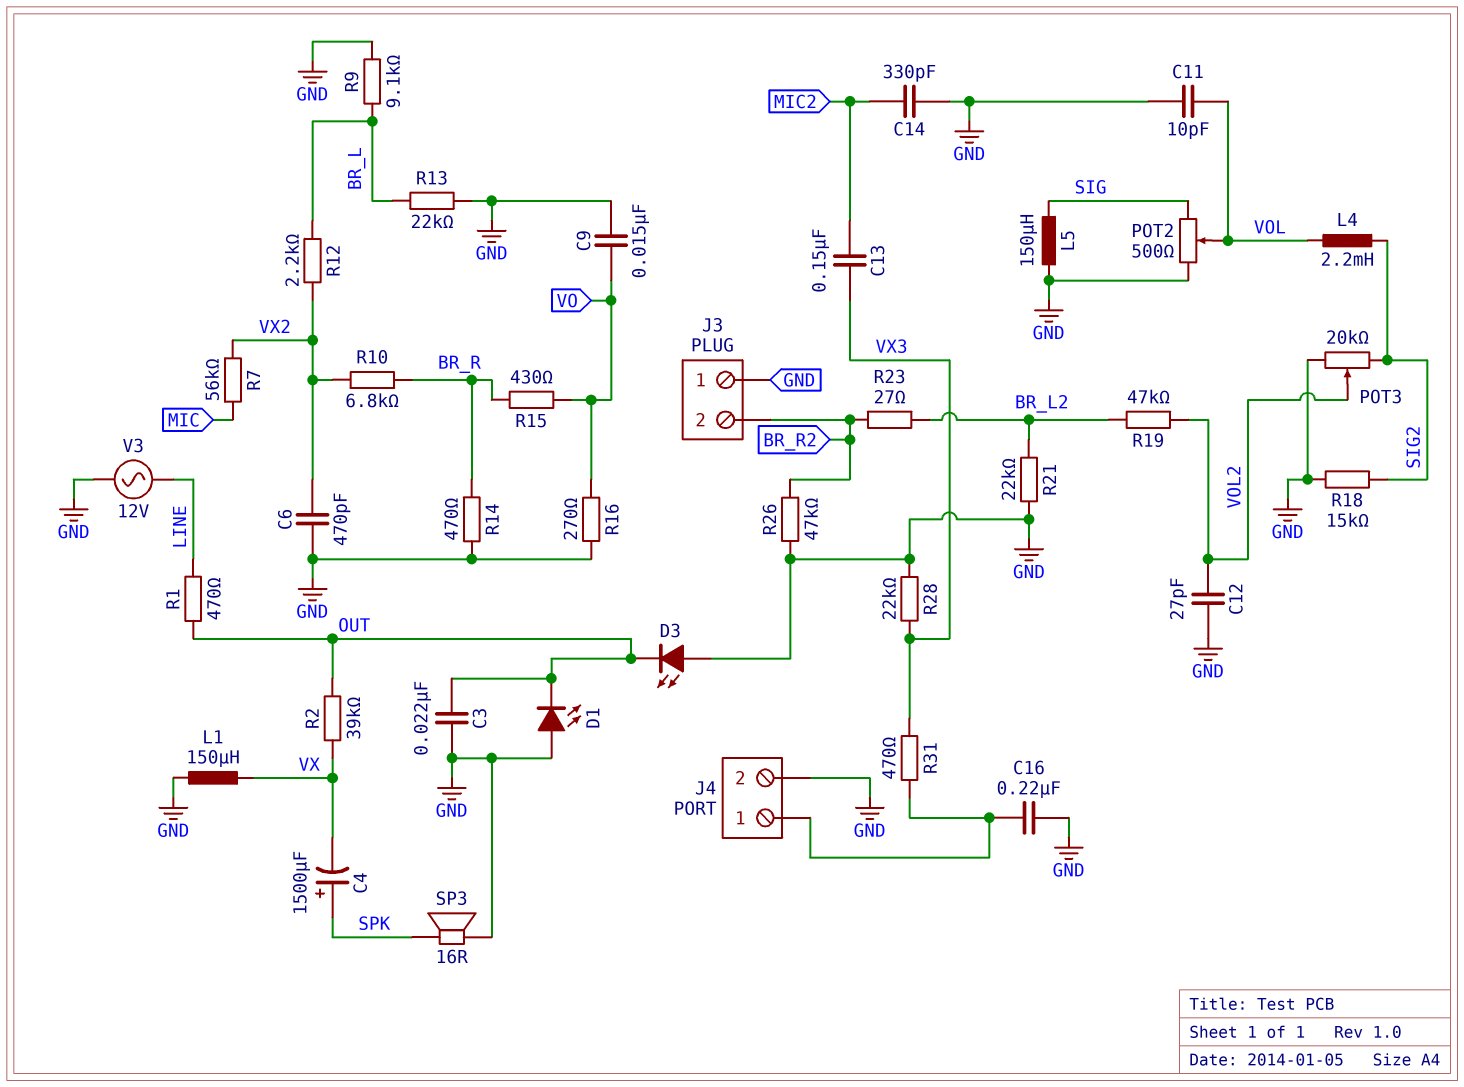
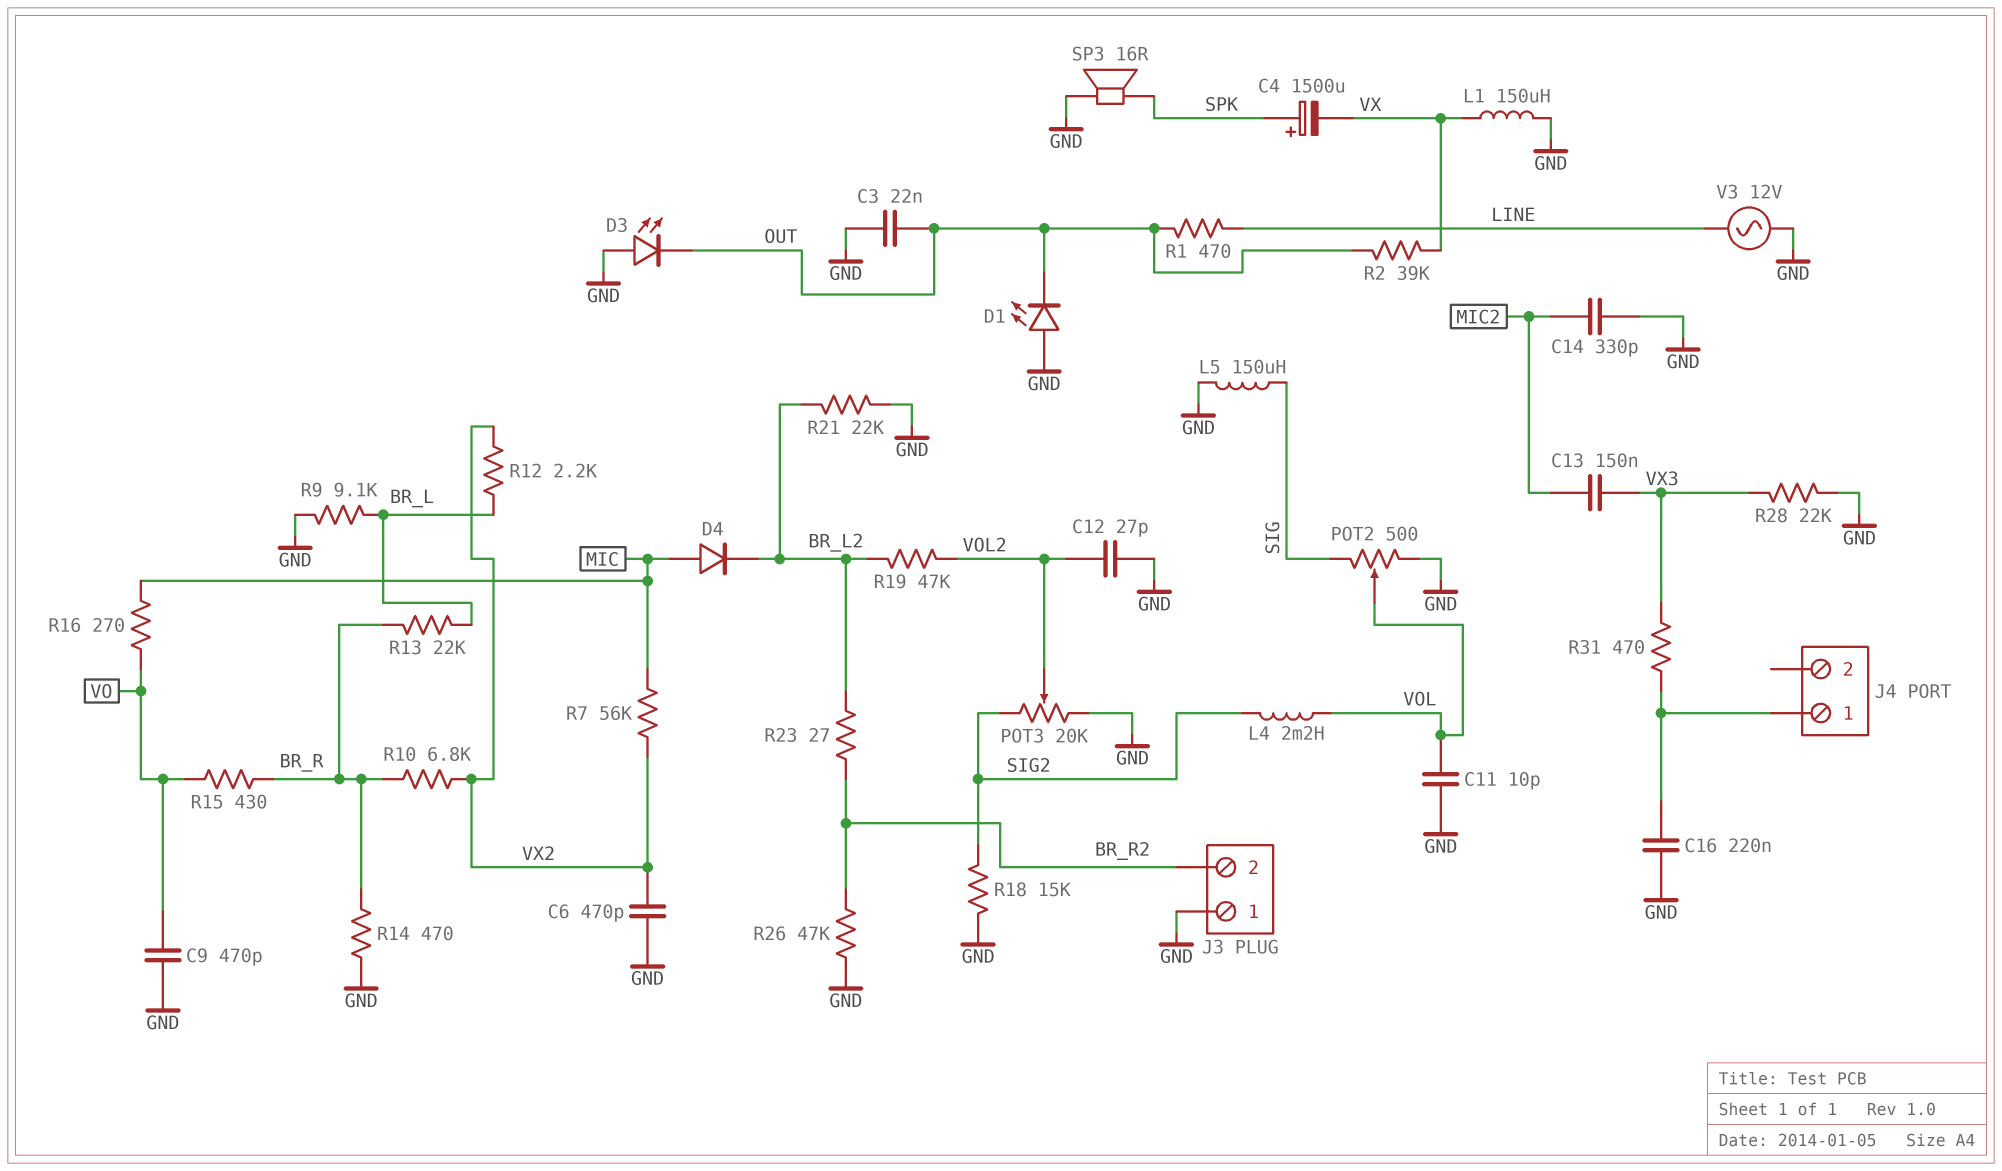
C9: 15nF (GND, VO) -> 470pF (GND, VO)
D4: none -> diode (A MIC, K BR_L2)
J4 pin 2: GND -> none
R13: 22k (BR_L, GND) -> 22k (BR_L, BR_R)
R16: 270 (GND, VO) -> 270 (MIC, VO)

